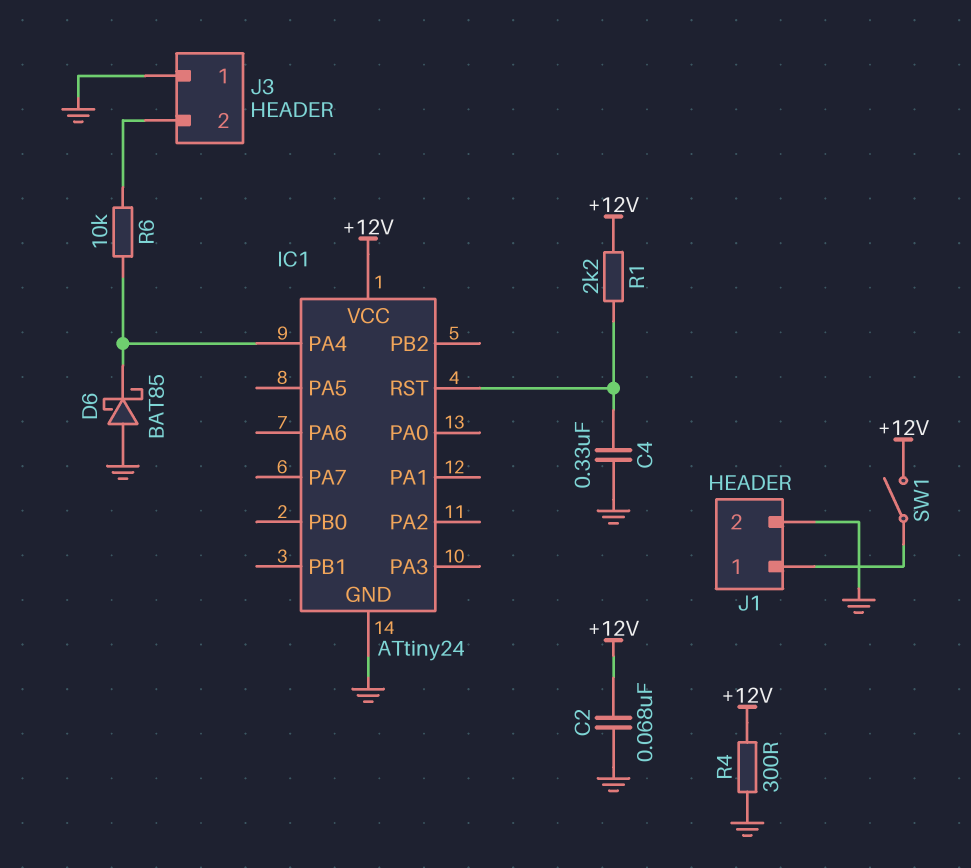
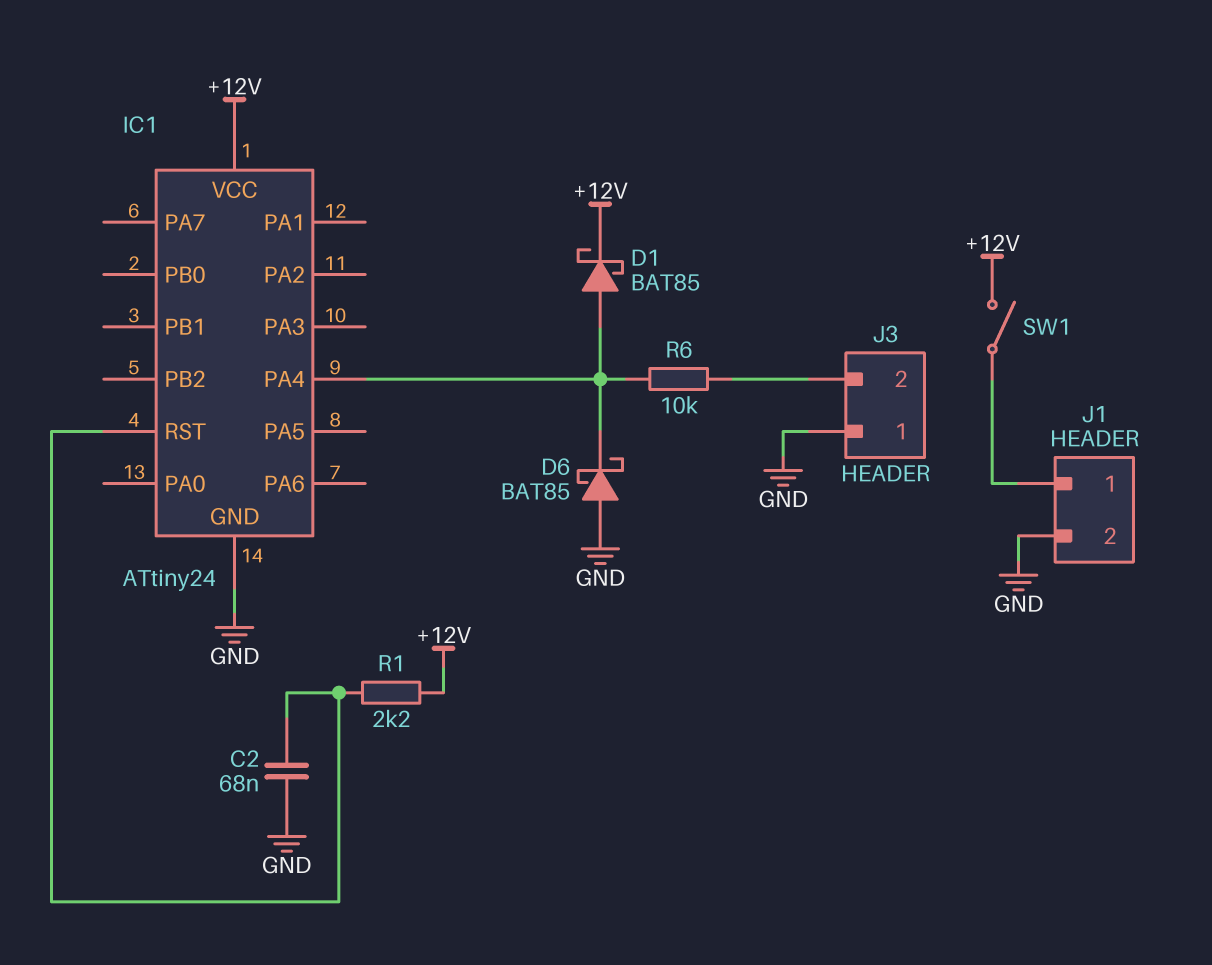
C2: 68nF (+12V, GND) -> 68nF (GND, IC1/RST)
C4: 330nF (GND, IC1/RST) -> none
D1: none -> schottky BAT85 (A IC1/PA4, K +12V)
R4: 300 (+12V, GND) -> none

